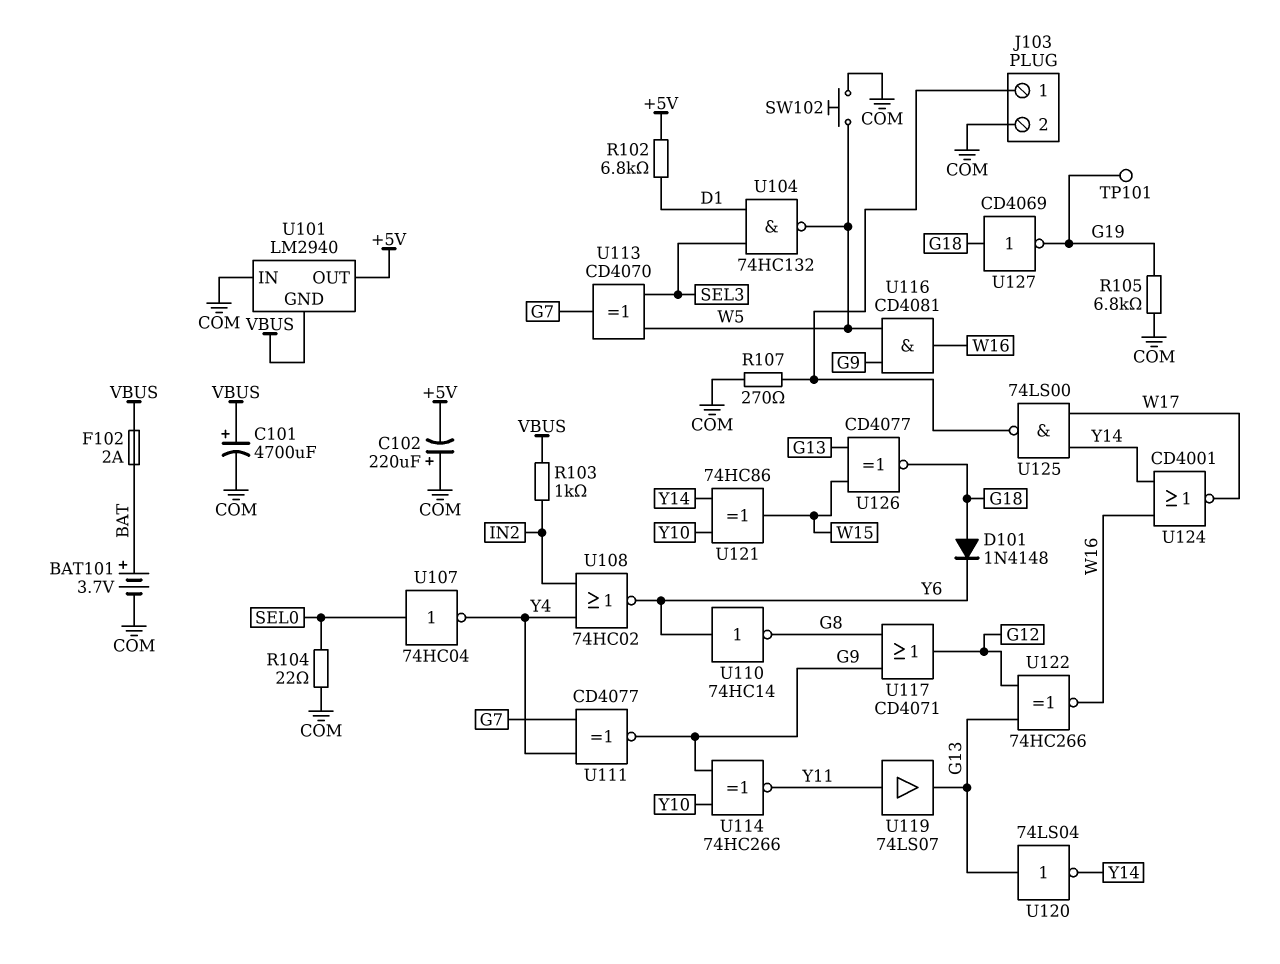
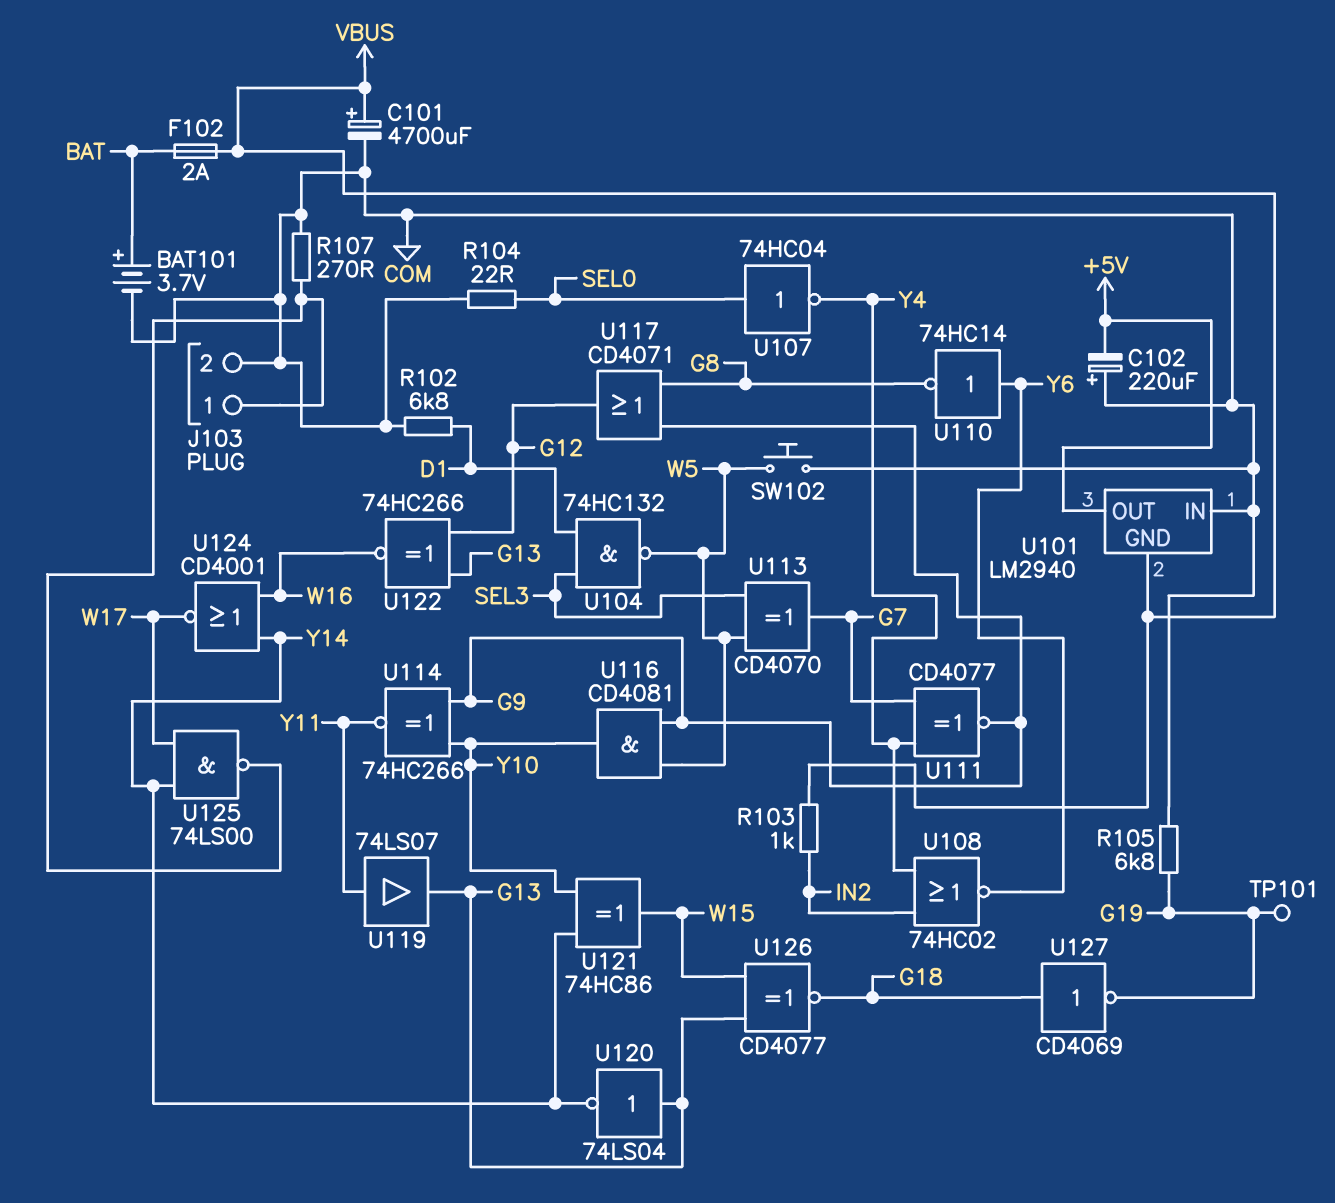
D101: diode 1N4148 (A G18, K Y6) -> none
R102: 6.8k (+5V, D1) -> 6.8k (COM, D1)
U116: AND CD4081 (in G9, in W5, out W16) -> AND CD4081 (in G9, in W5, out Y10)

